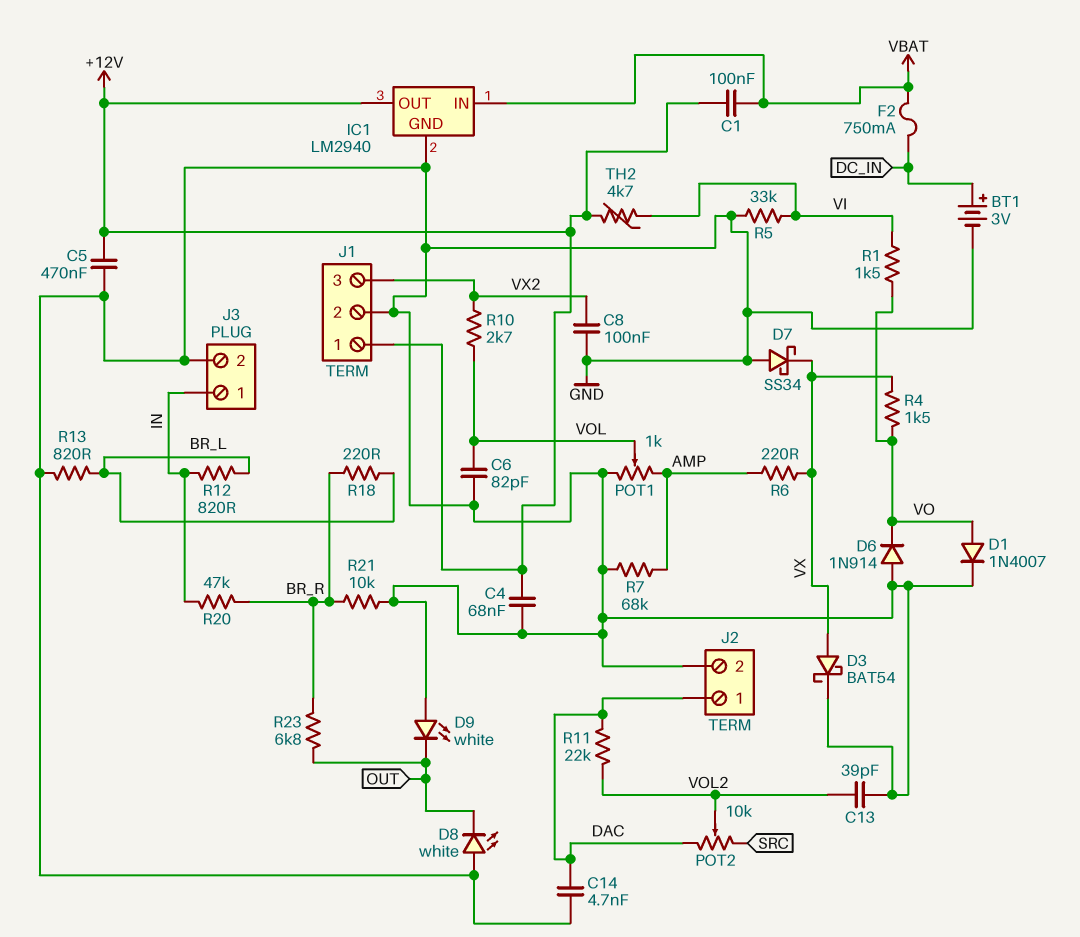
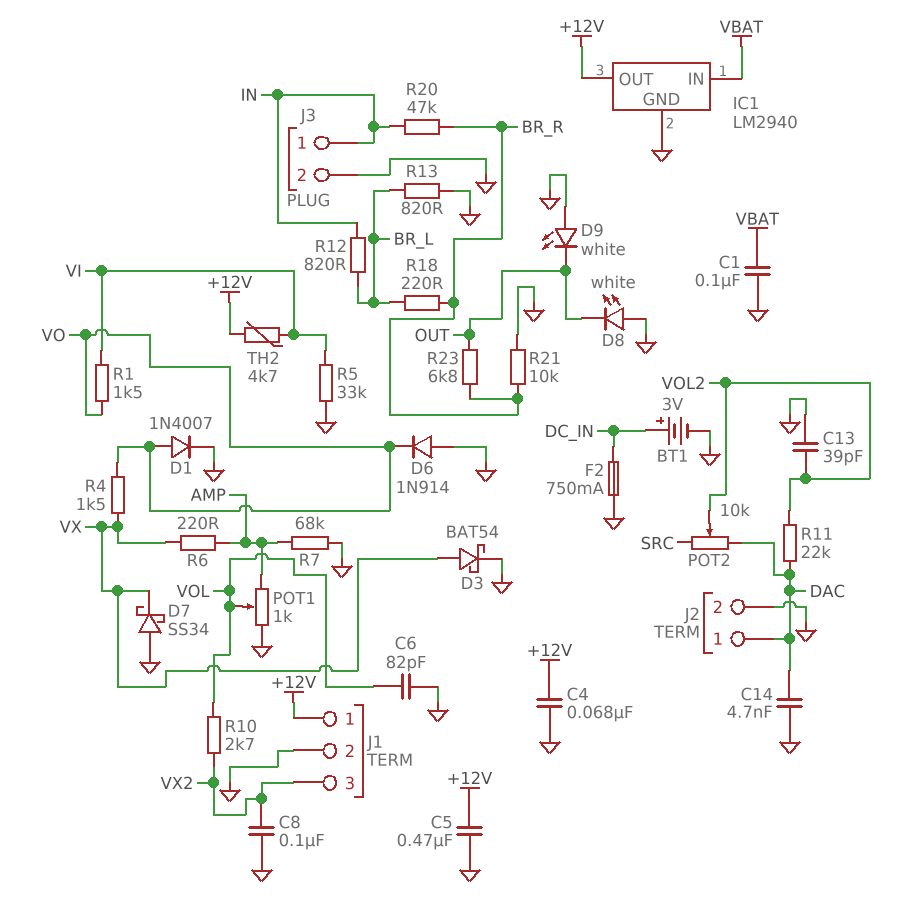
C1: 100nF (+12V, VBAT) -> 100nF (GND, VBAT)
F2: 750mA (DC_IN, VBAT) -> 750mA (DC_IN, GND)

